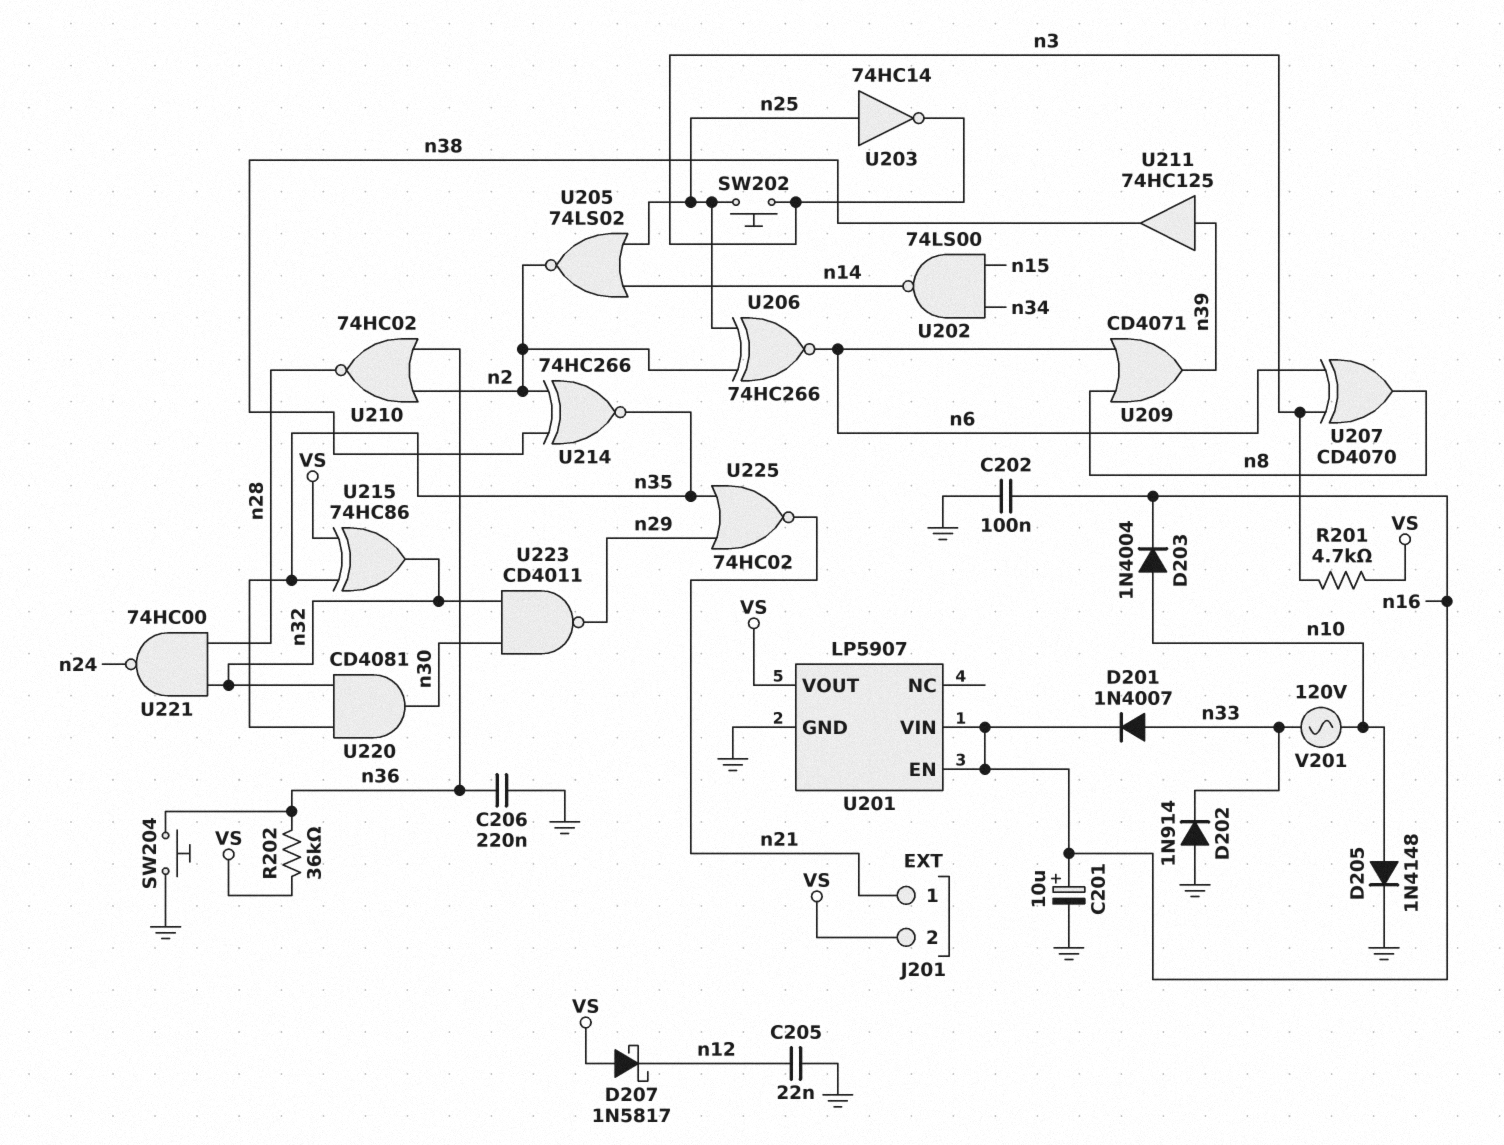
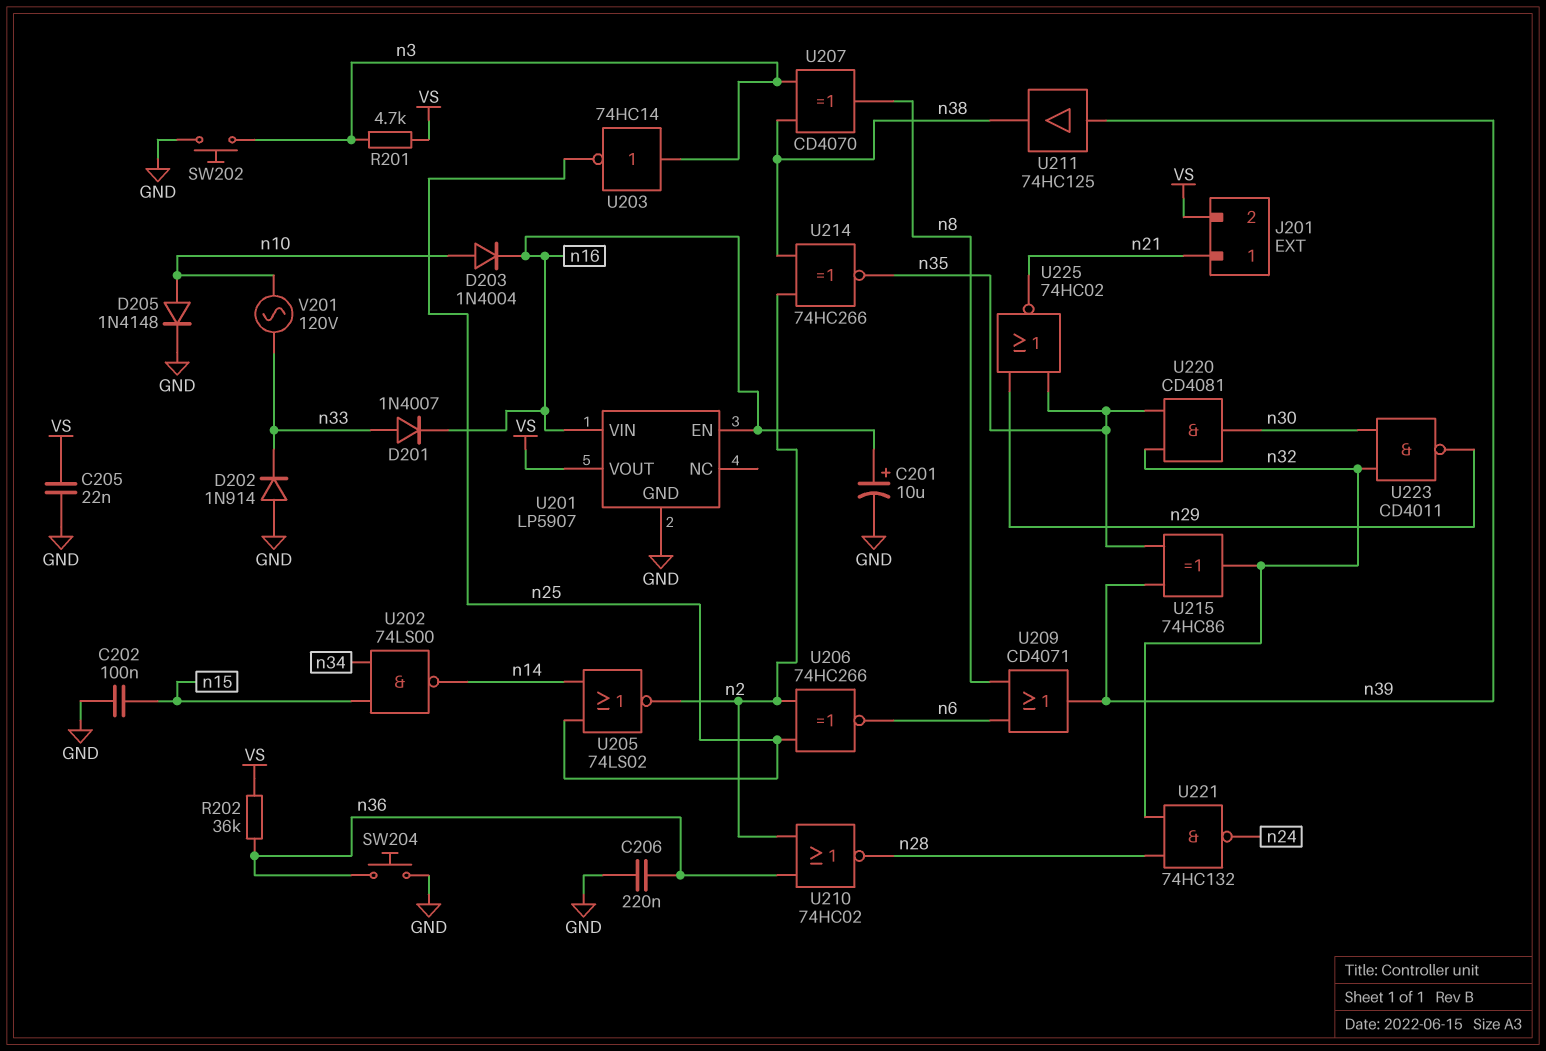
C202: 100nF (GND, n16) -> 100nF (GND, n15)
C205: 22nF (GND, n12) -> 22nF (GND, VS)
D207: schottky 1N5817 (A VS, K n12) -> none
SW202: button (n3, n25) -> button (GND, n3)
U203: NOT 74HC14 (in n25, out n3) -> NOT 74HC14 (in n3, out n25)
U207: XOR CD4070 (in n3, in n6, out n8) -> XOR CD4070 (in n3, in n38, out n8)
U215: XOR 74HC86 (in VS, in n35, out n32) -> XOR 74HC86 (in n35, in n39, out n32)
U221: NAND 74HC00 (in n28, in n32, out n24) -> NAND 74HC132 (in n28, in n32, out n24)

